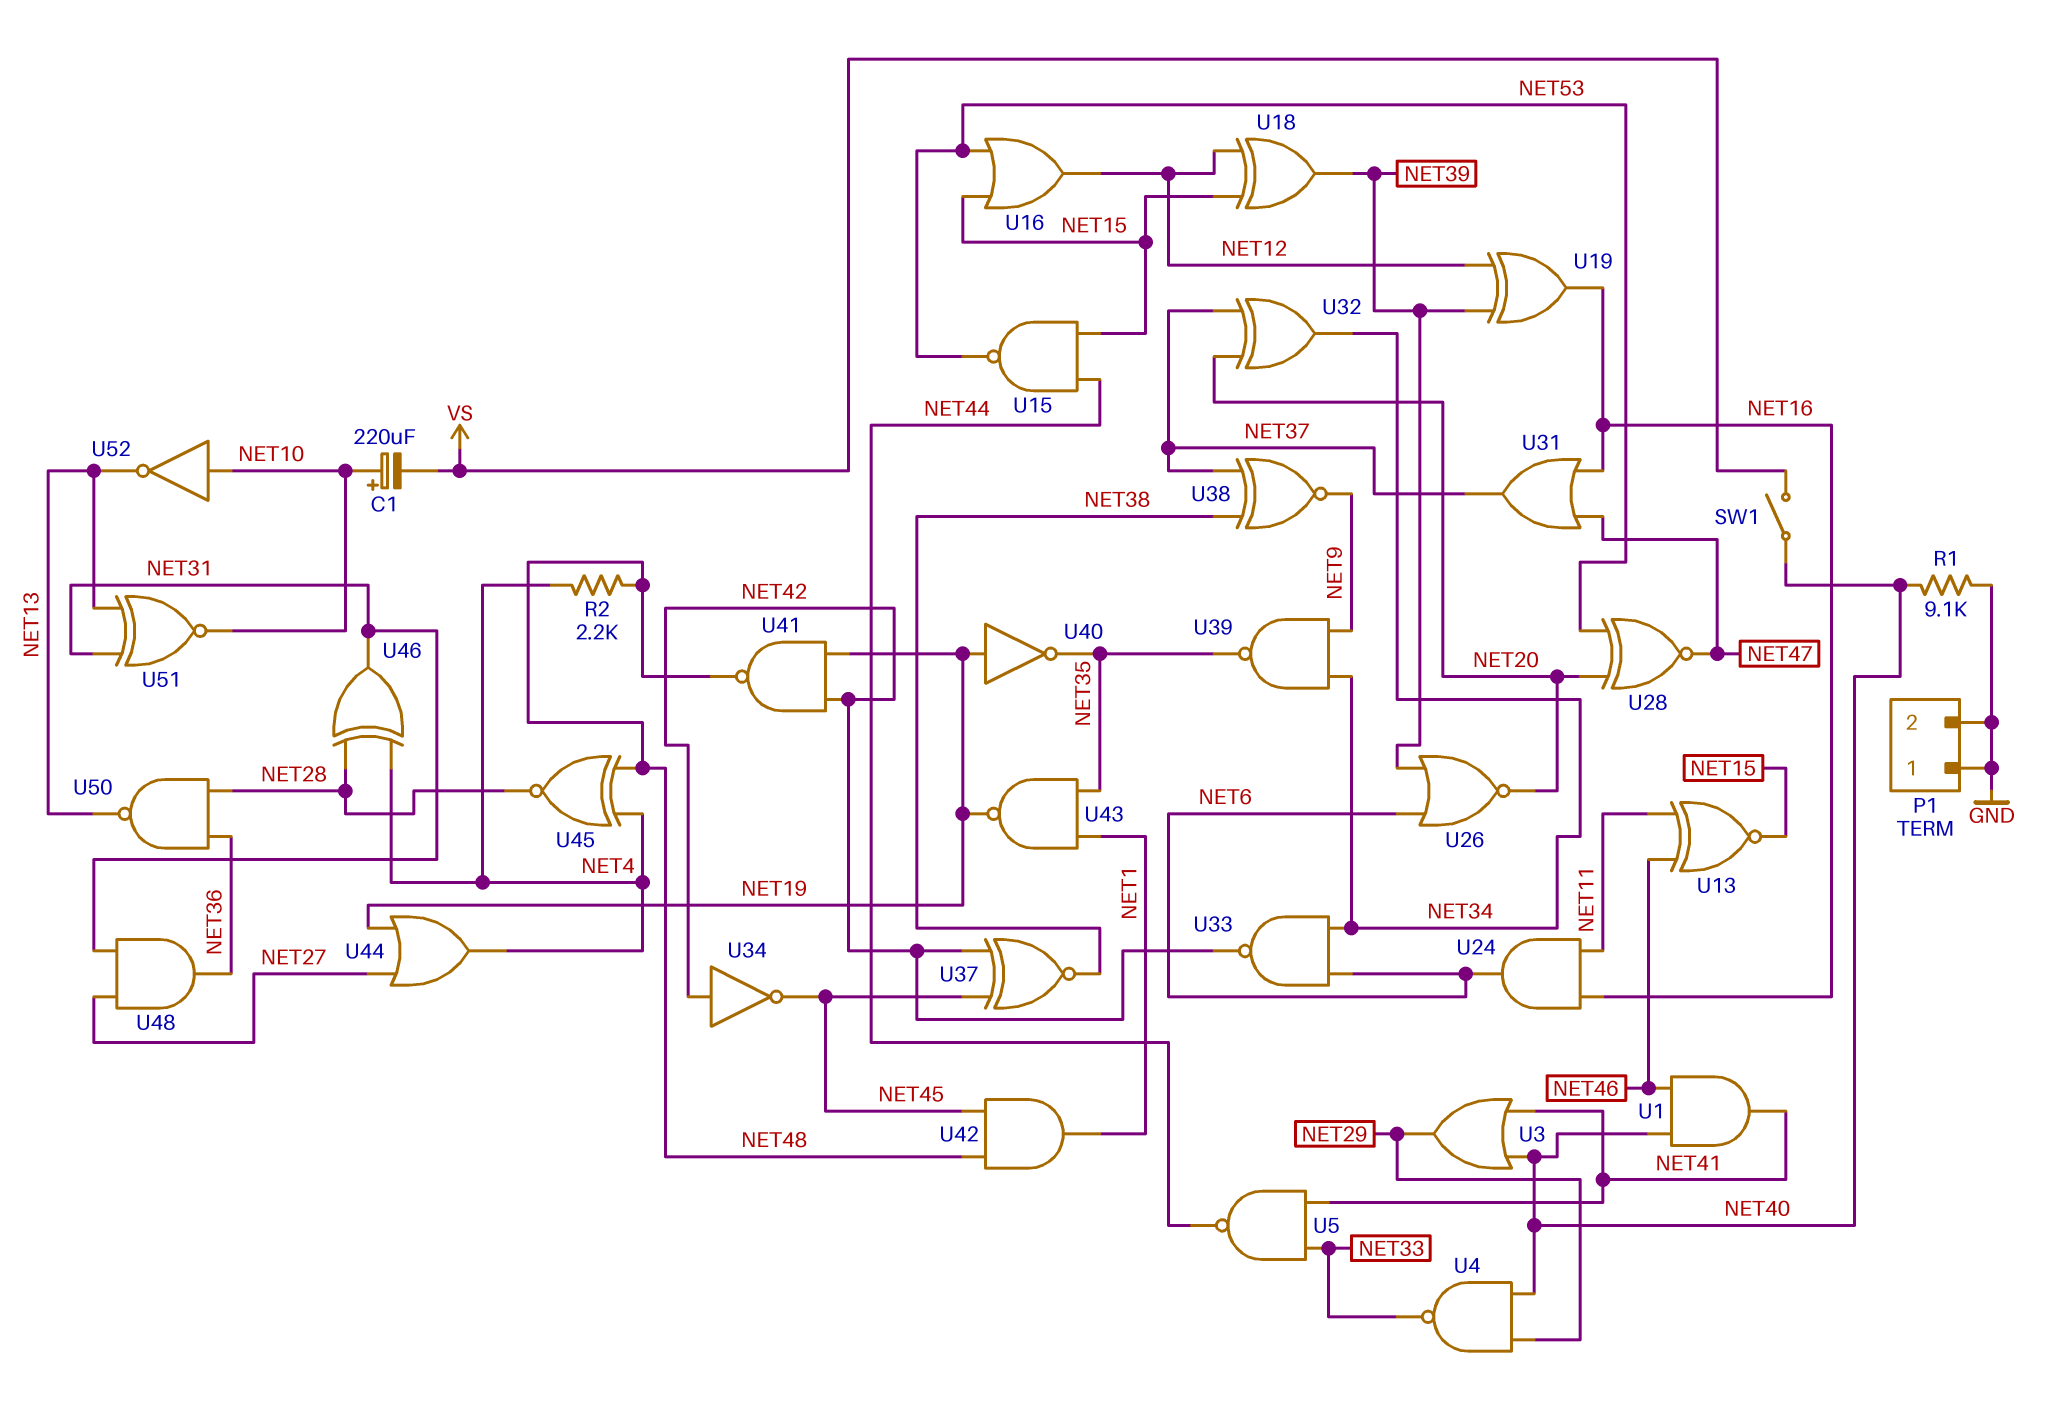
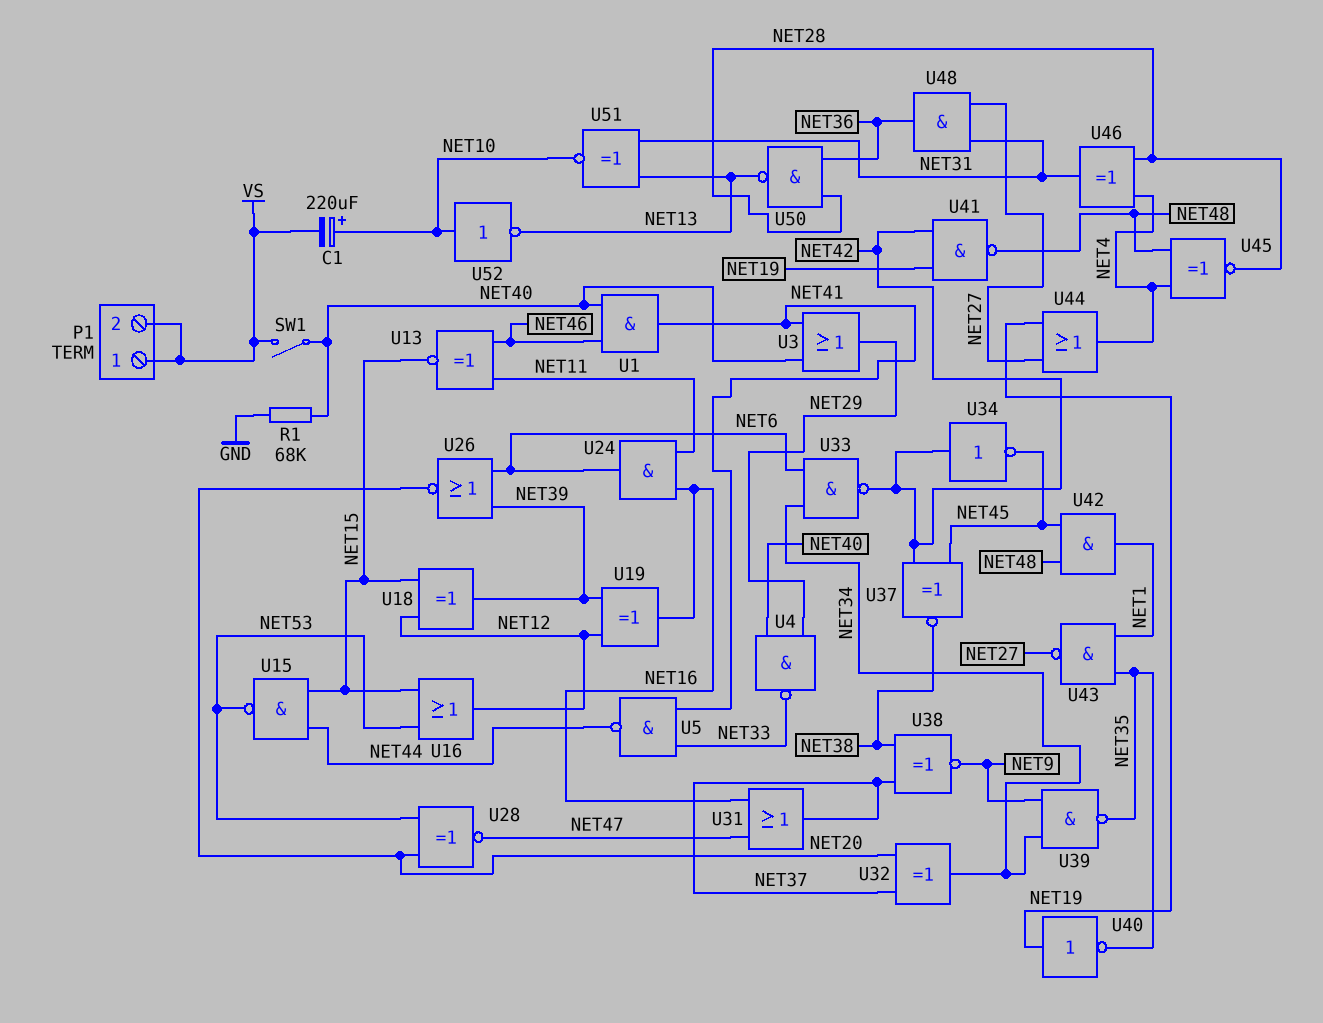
P1 pin 1: GND -> VS
P1 pin 2: GND -> VS
R1: 9.1k (GND, NET40) -> 68k (GND, NET40)
R2: 2.2k (NET4, NET48) -> none
U43: NAND (in NET1, in NET35, out NET19) -> NAND (in NET1, in NET35, out NET27)

